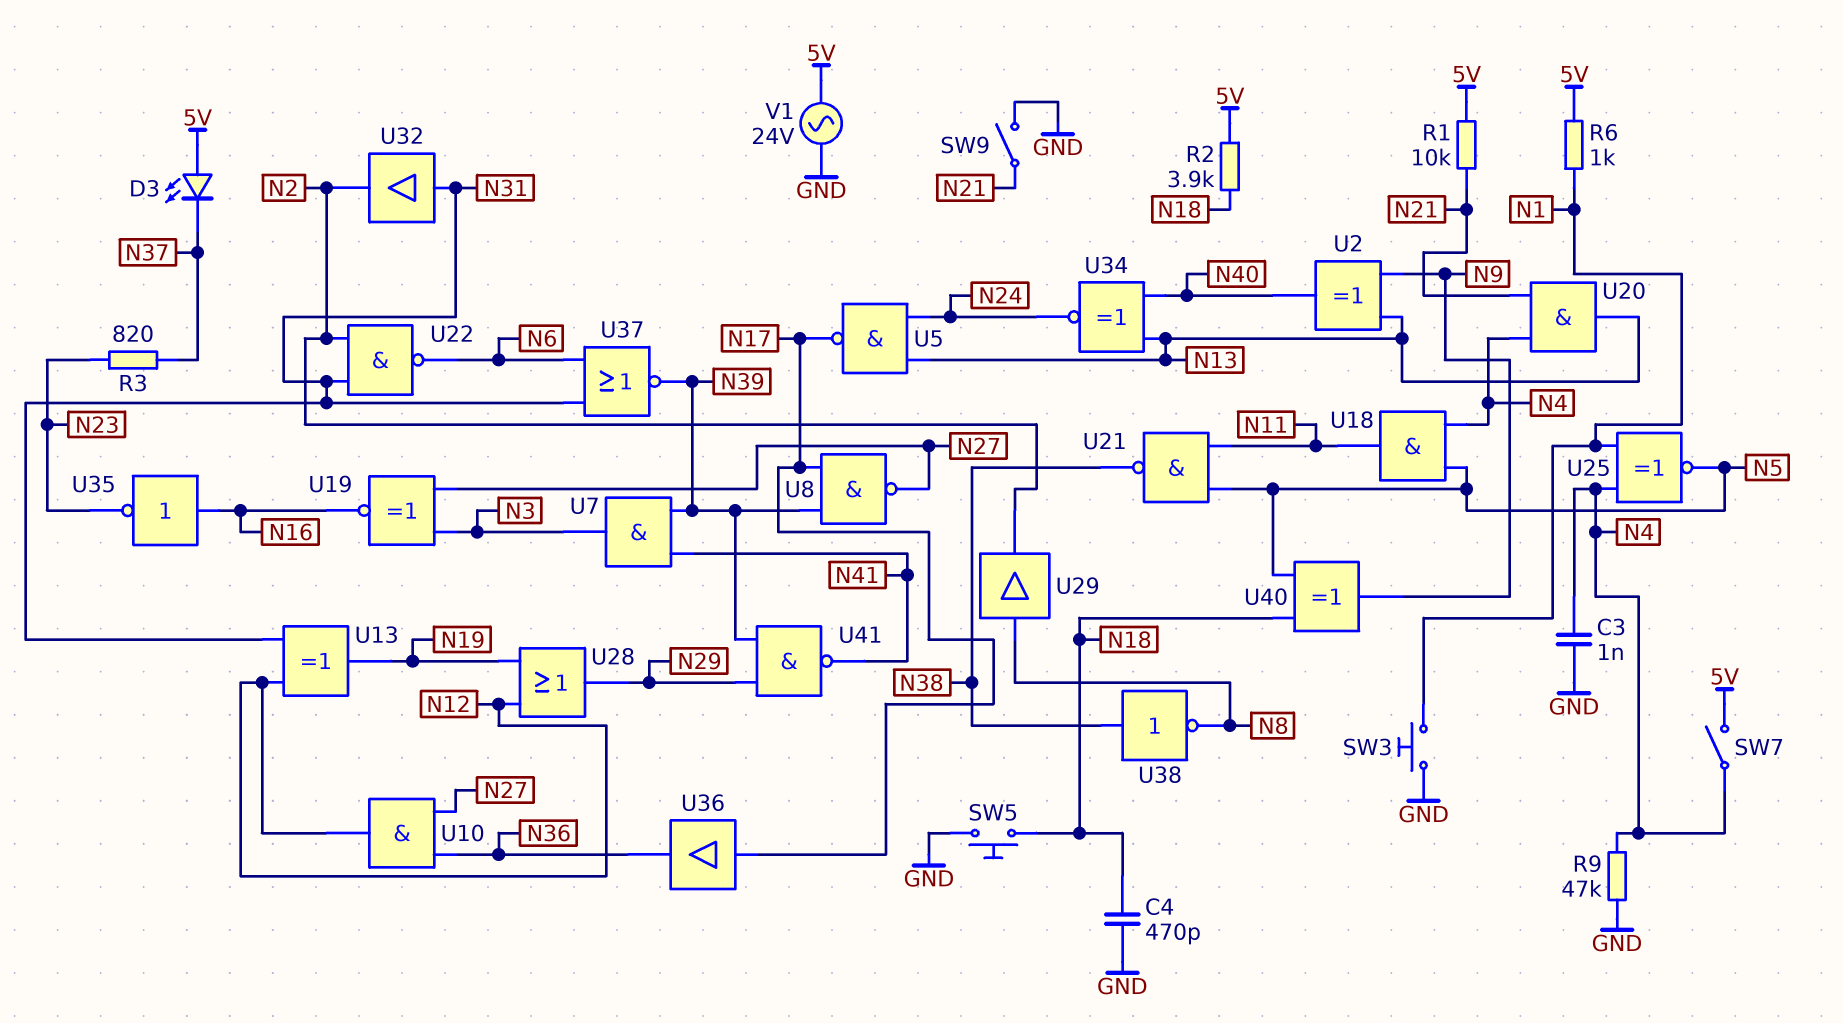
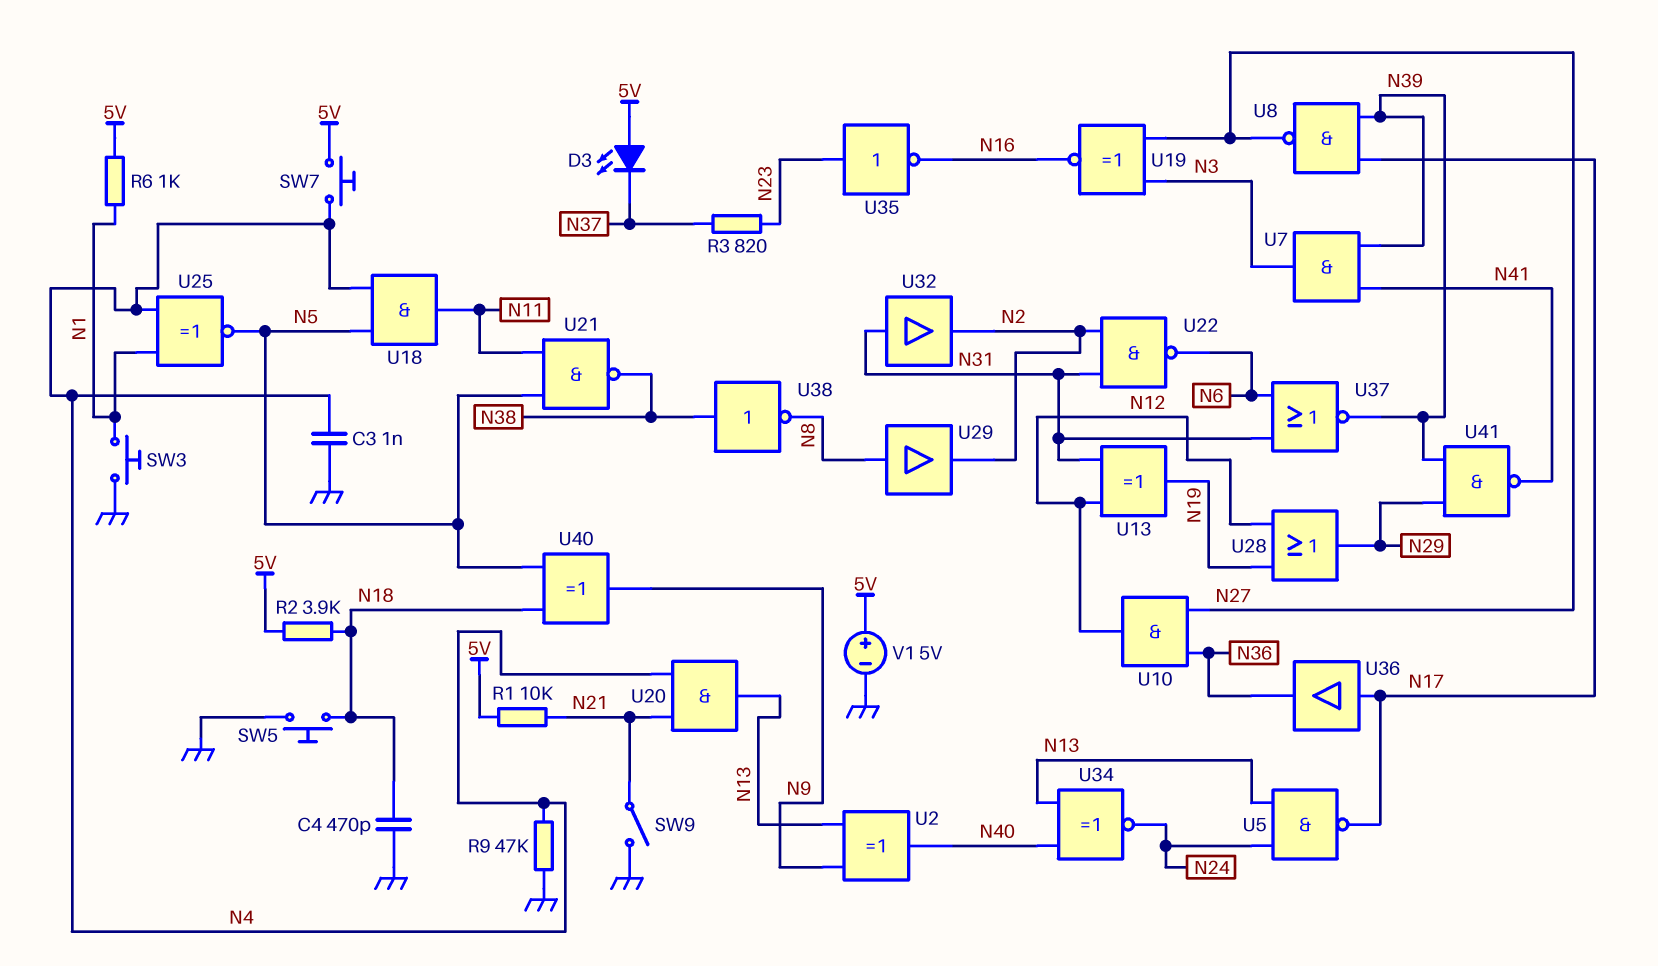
SW7: switch (5V, N4) -> button (5V, N4)
U35: NOT (in N16, out N23) -> NOT (in N23, out N16)
V1: AC 24V (5V, GND) -> 5V (plus 5V, minus GND)

